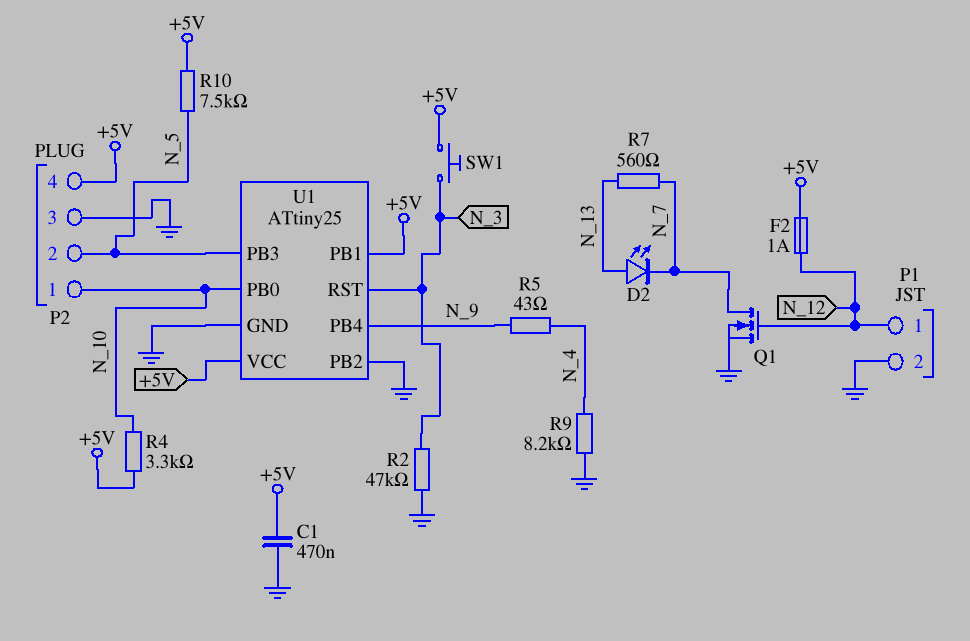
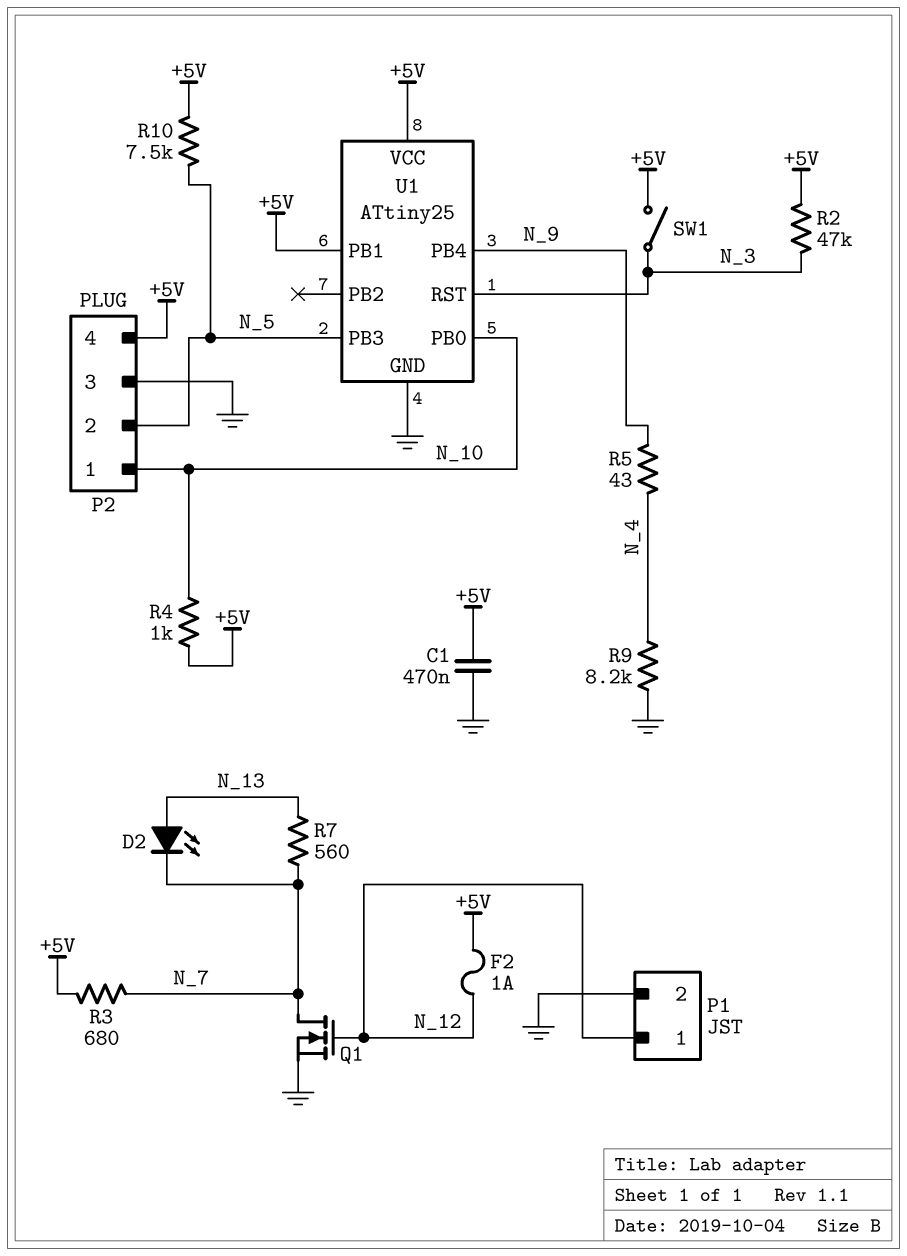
R2: 47k (GND, N_3) -> 47k (+5V, N_3)
R3: none -> 680 (+5V, N_7)
R4: 3.3k (+5V, N_10) -> 1k (+5V, N_10)
SW1: button (+5V, N_3) -> switch (+5V, N_3)
U1 pin PB2: GND -> none

